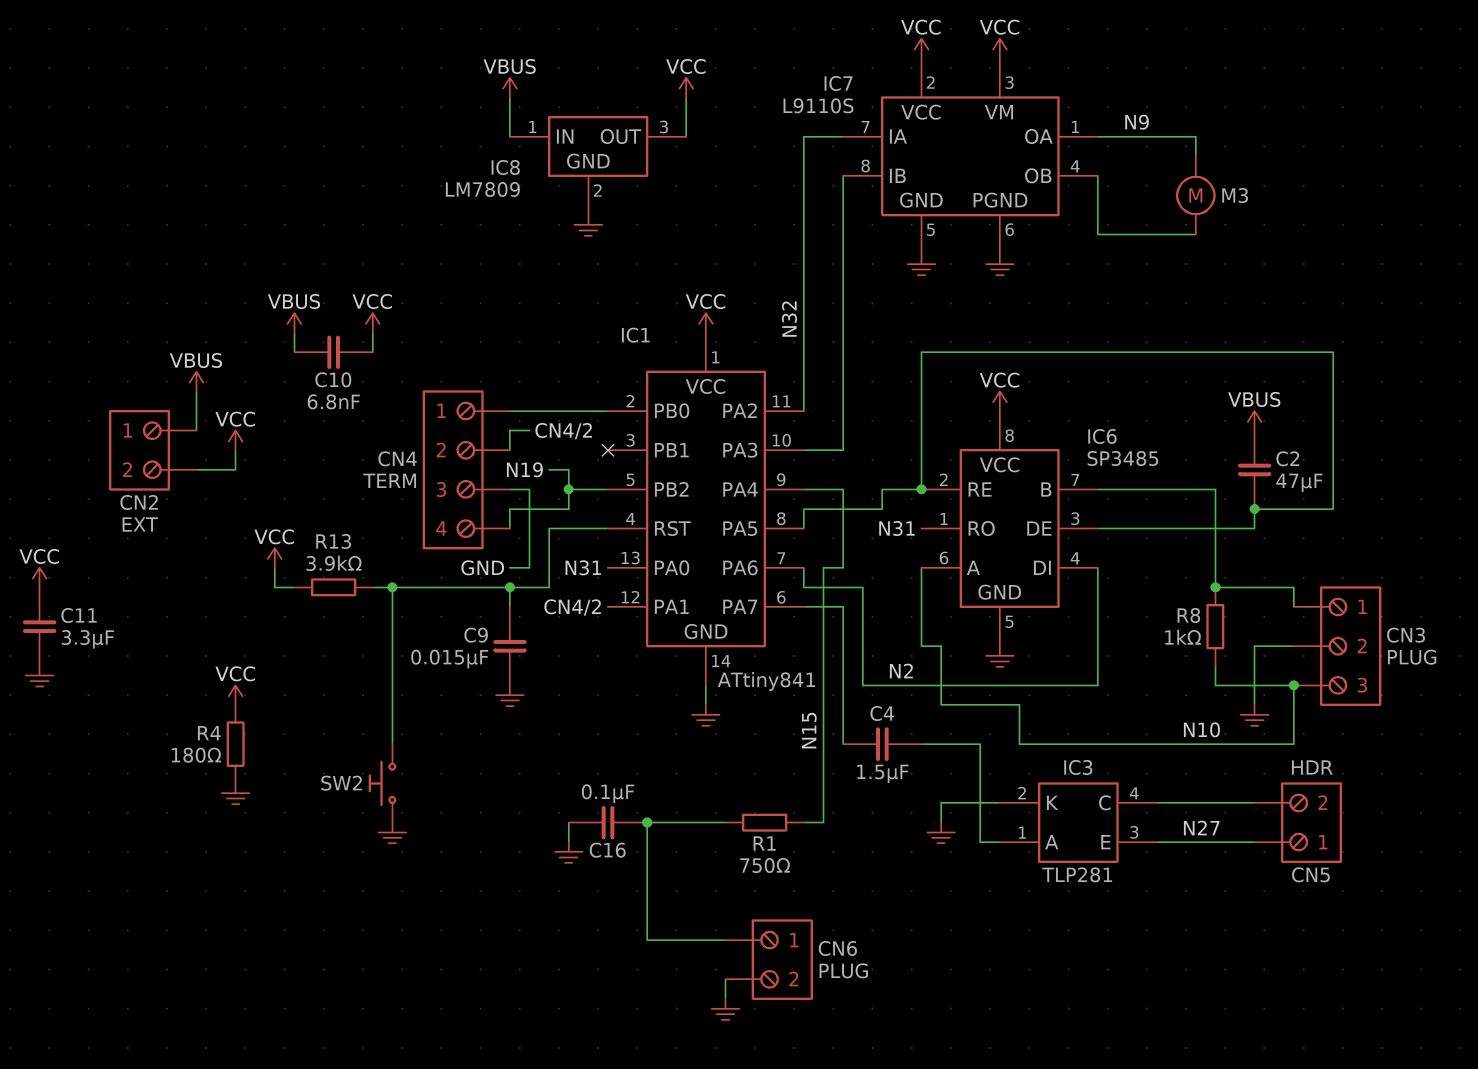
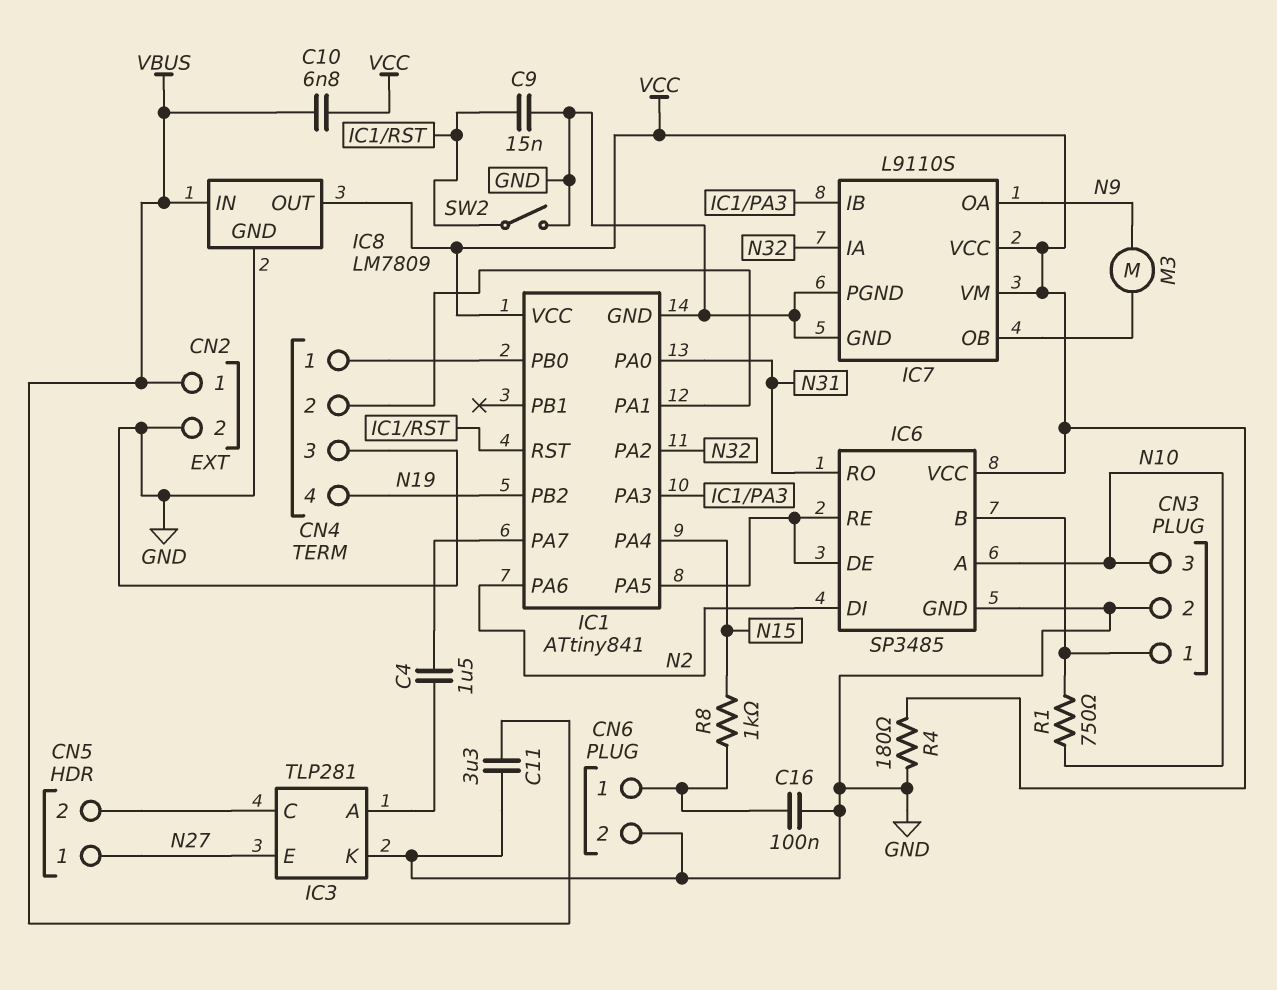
C2: 47uF (IC1/PA5, VBUS) -> none
C11: 3.3uF (GND, VCC) -> 3.3uF (GND, VBUS)
CN2 pin 2: VCC -> GND
R1: 750 (CN6/1, N15) -> 750 (CN3/1, N10)
R8: 1k (CN3/1, N10) -> 1k (CN6/1, N15)
R13: 3.9k (IC1/RST, VCC) -> none
SW2: button (GND, IC1/RST) -> switch (GND, IC1/RST)

